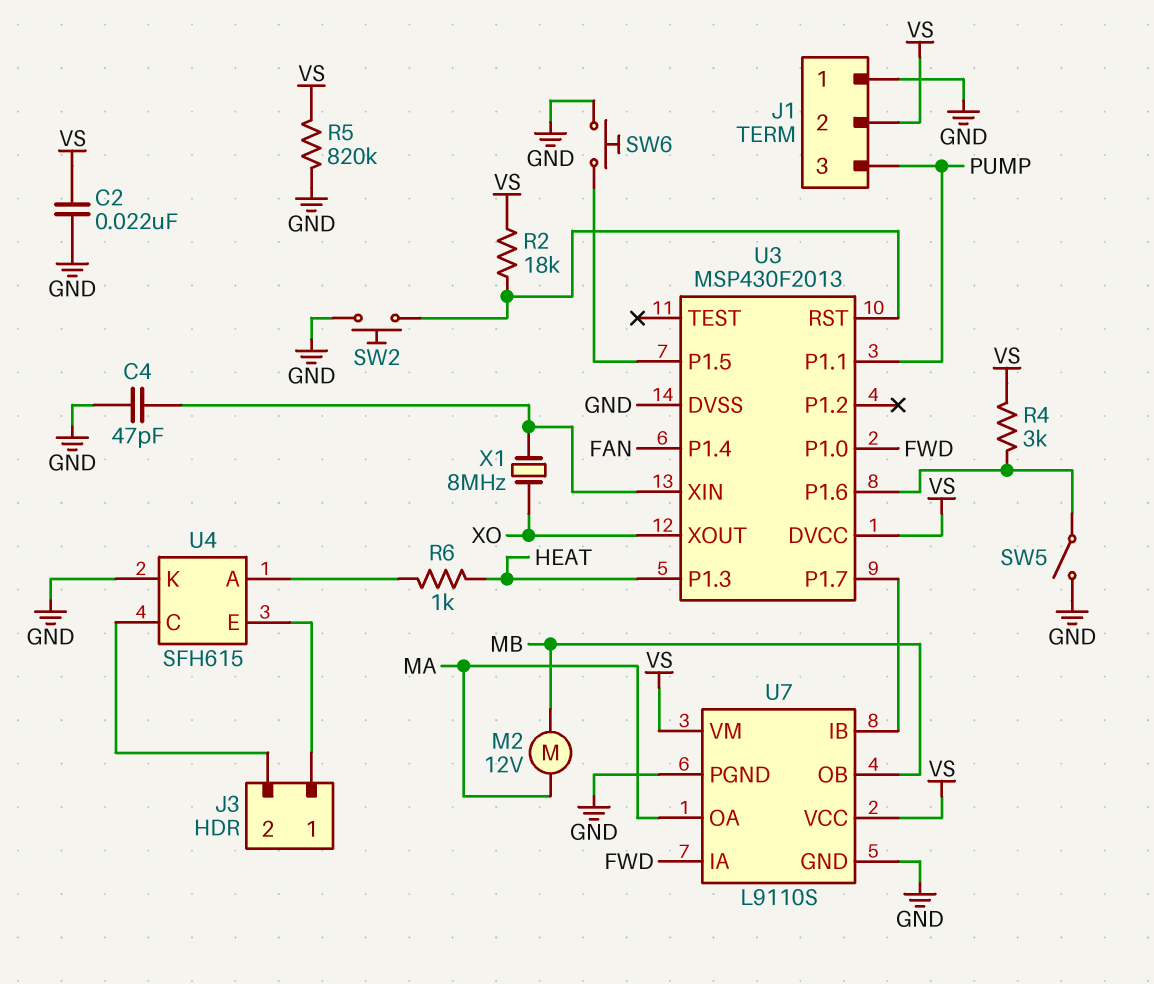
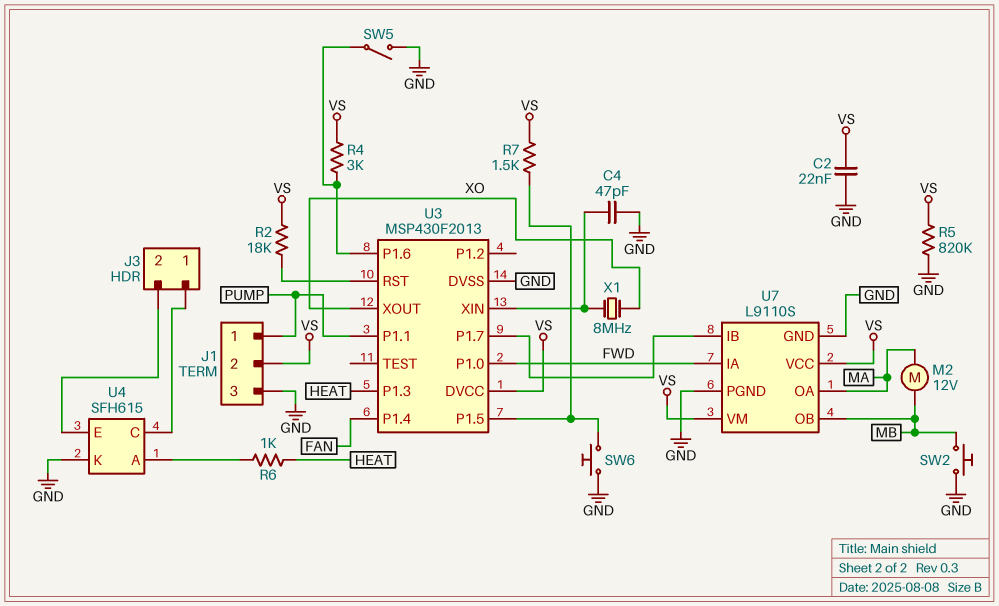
J1 pin 1: GND -> PUMP
J1 pin 3: PUMP -> GND
R7: none -> 1.5k (U3/P1.5, VS)
SW2: button (GND, U3/RST) -> button (GND, MB)
U4 pin C: J3/2 -> J3/1
U4 pin E: J3/1 -> J3/2

